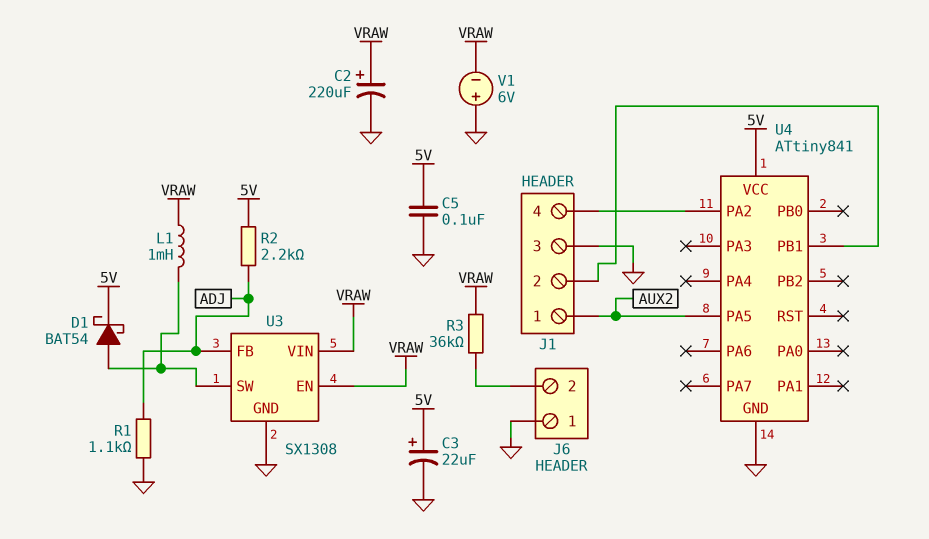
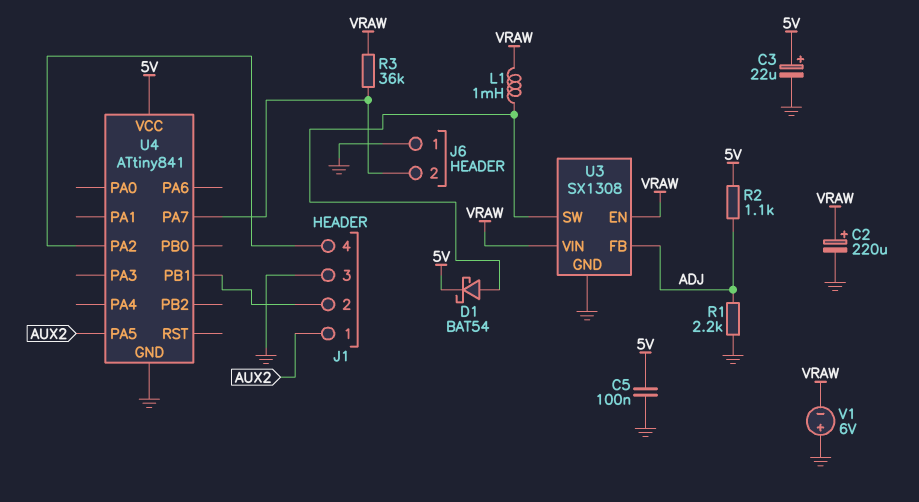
R1: 1.1k (ADJ, GND) -> 2.2k (ADJ, GND)
R2: 2.2k (5V, ADJ) -> 1.1k (5V, ADJ)
U4 pin PA7: none -> J6/2

